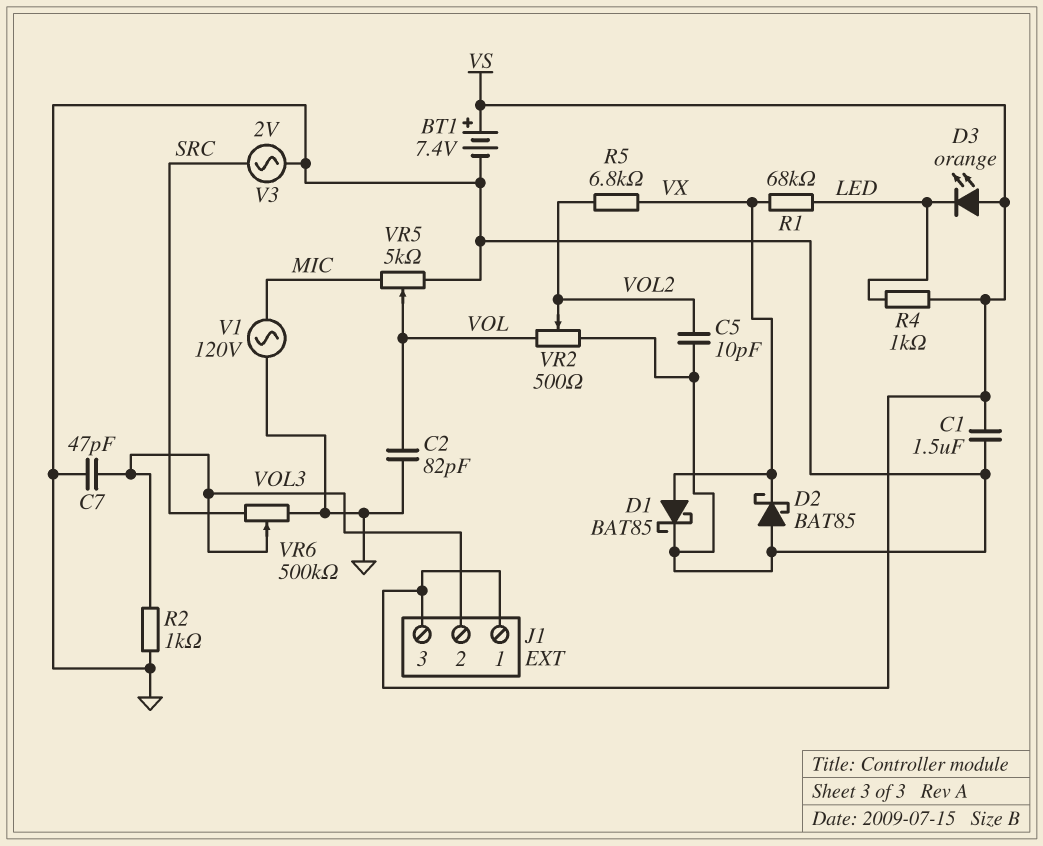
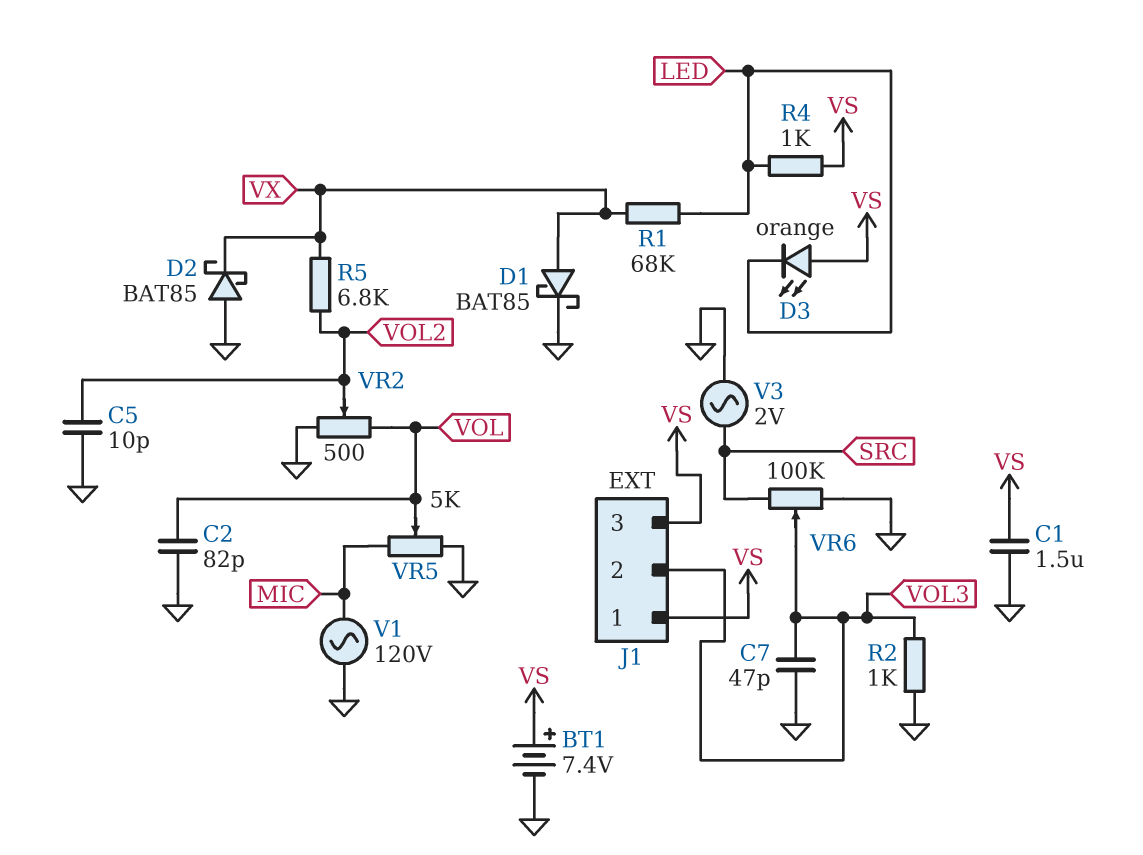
VR6: 500k (GND, SRC, wiper VOL3) -> 100k (GND, SRC, wiper VOL3)

